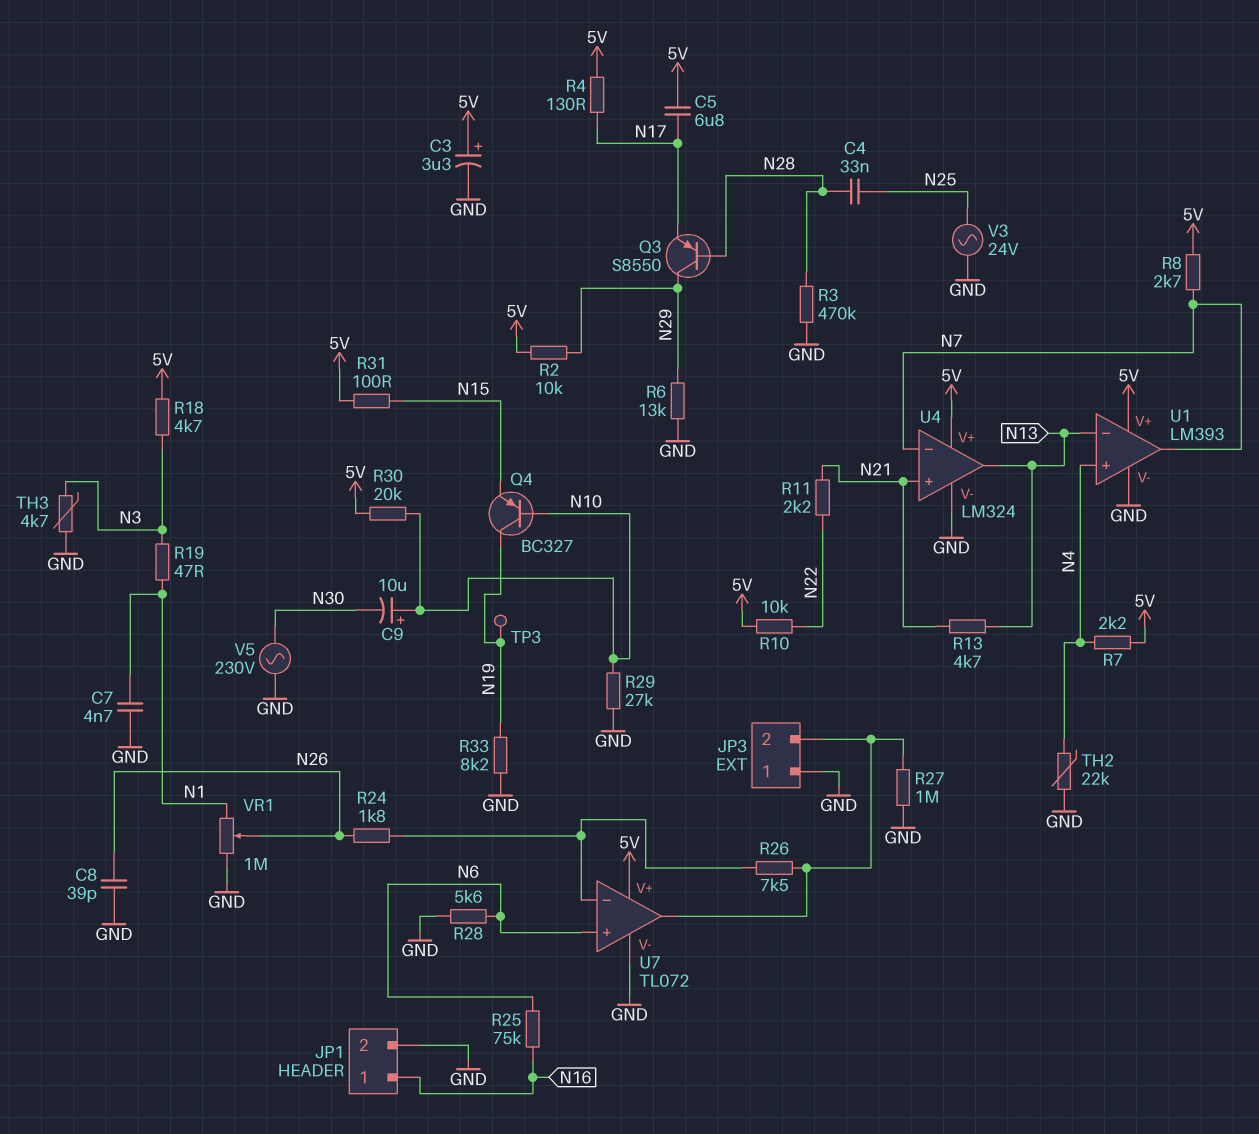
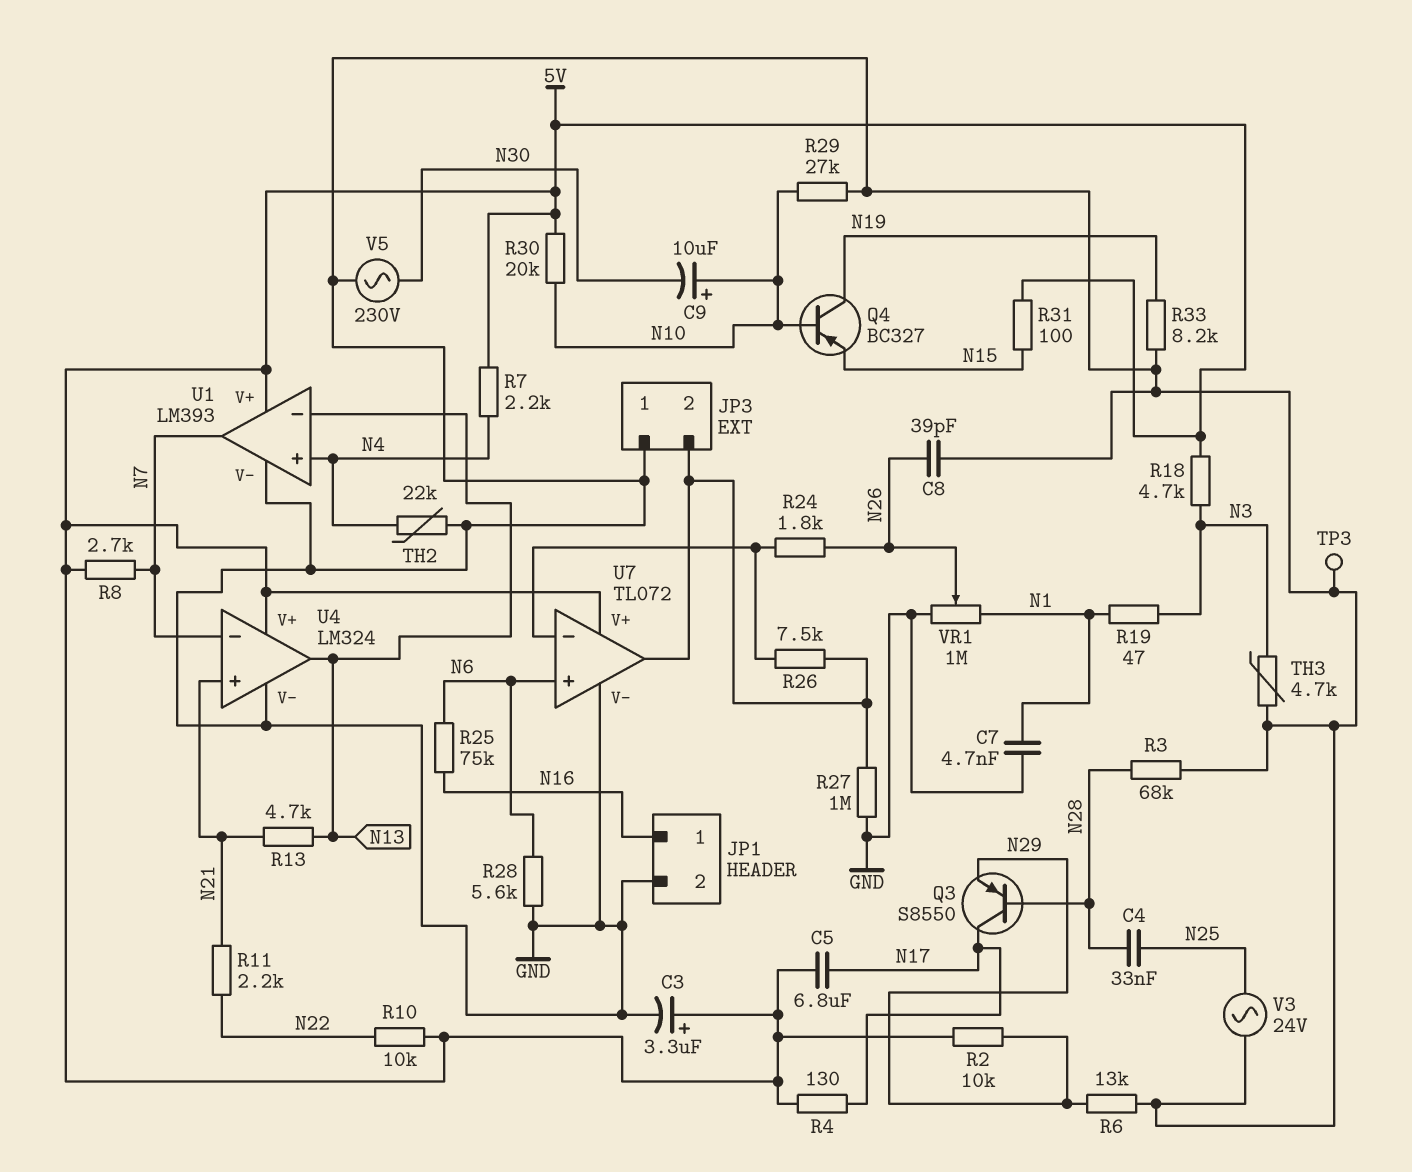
Q3: PNP S8550 (B N28, C N29, E N17) -> PNP S8550 (B N28, C N17, E N29)
R3: 470k (GND, N28) -> 68k (GND, N28)
TP3: test point (N19) -> test point (GND)

